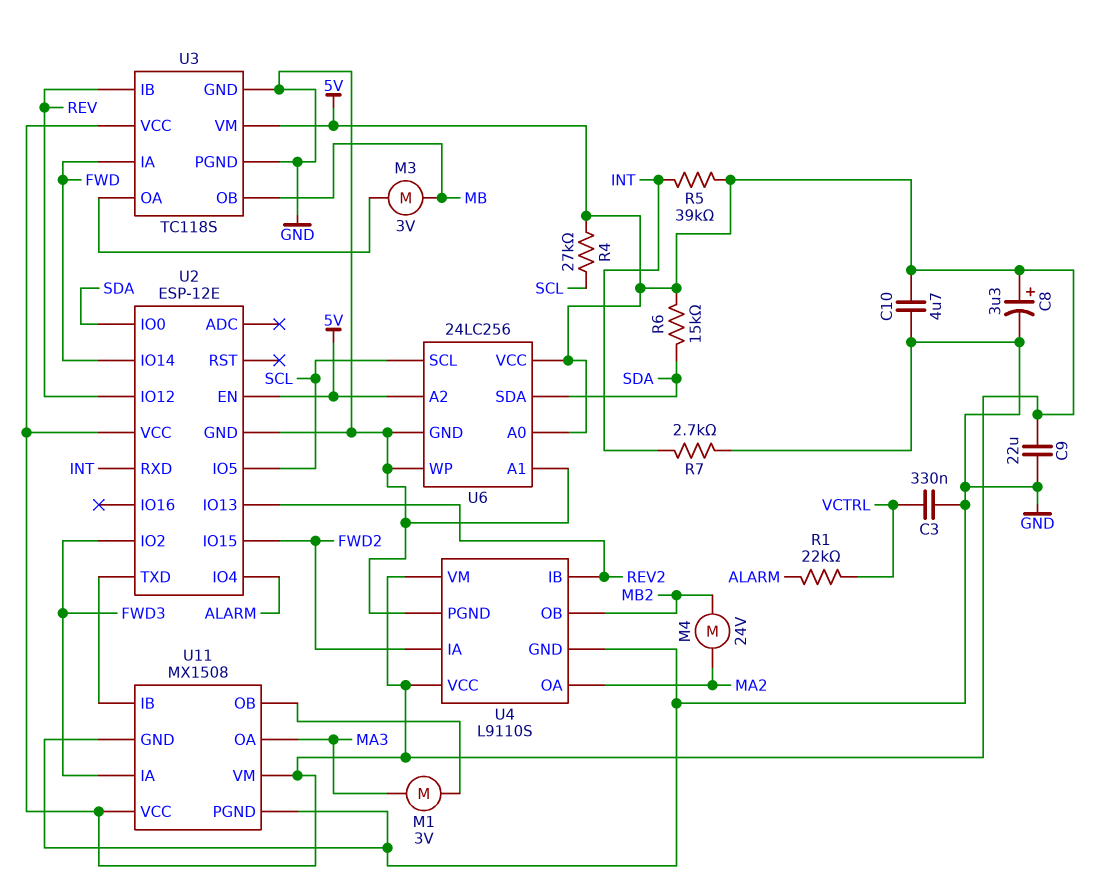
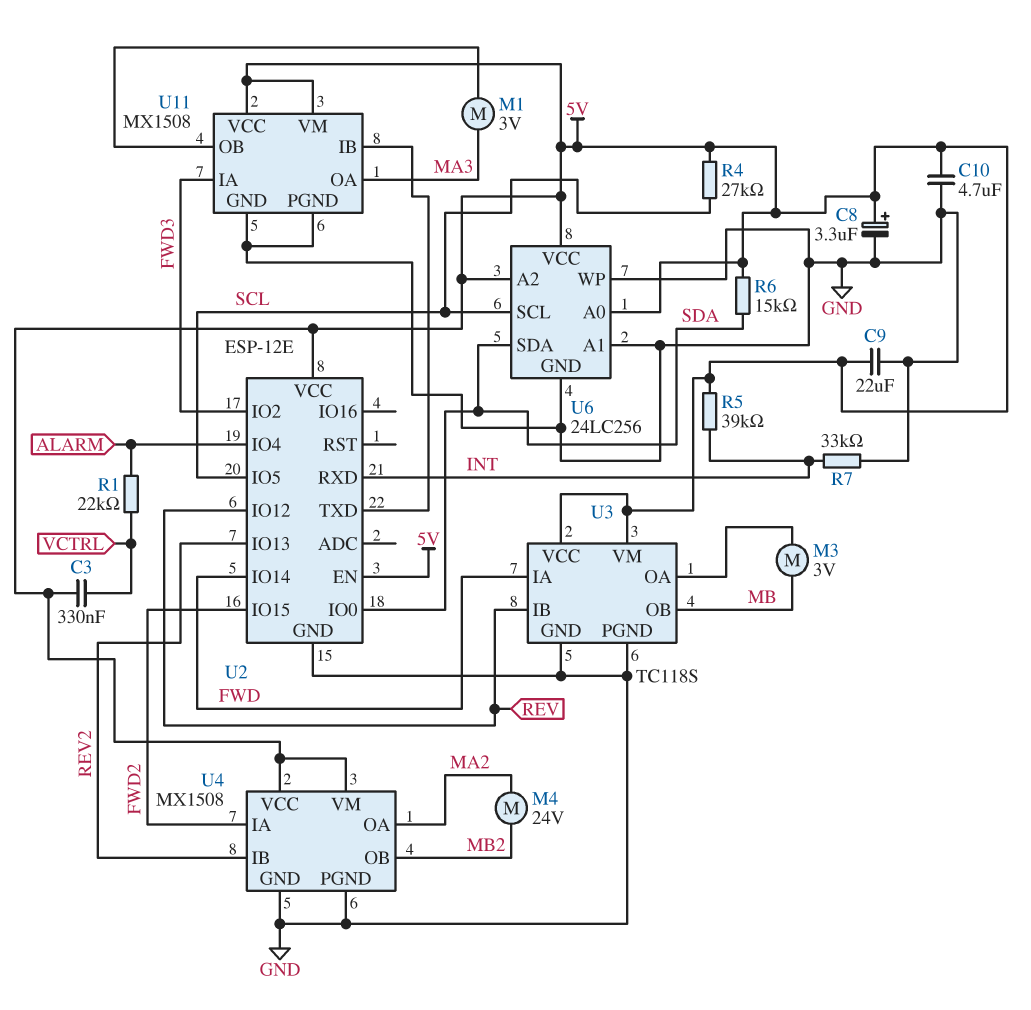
C3: 330nF (GND, VCTRL) -> 330nF (5V, VCTRL)
R7: 2.7k (GND, INT) -> 33k (GND, INT)
U4: L9110S -> MX1508

